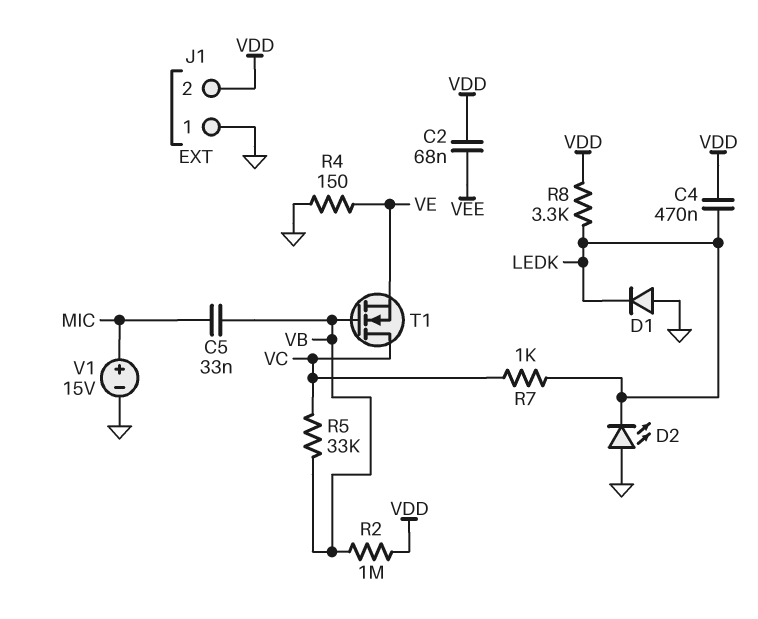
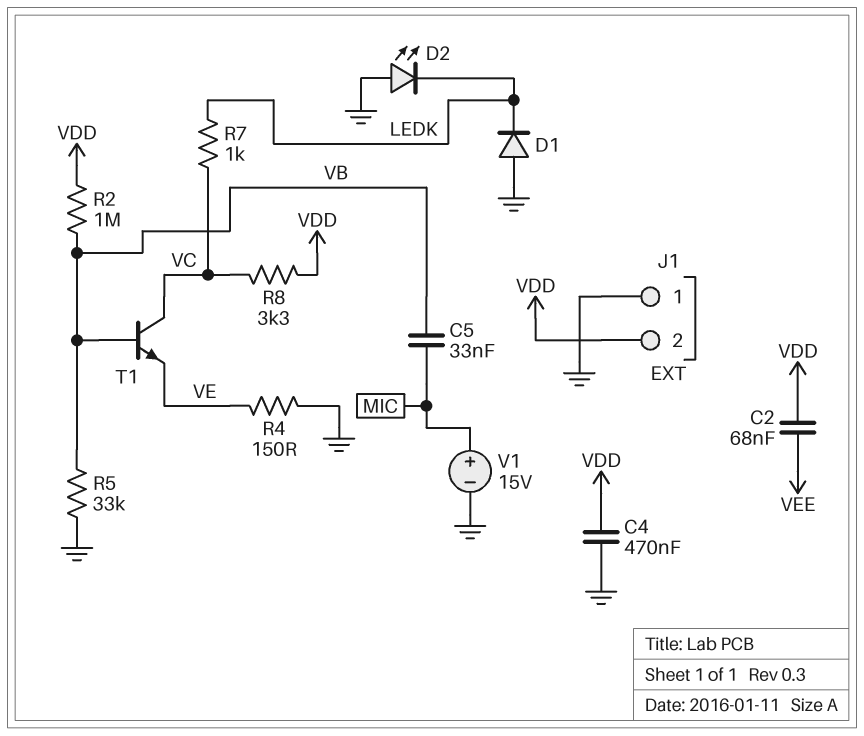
C4: 470nF (LEDK, VDD) -> 470nF (GND, VDD)
R5: 33k (VB, VC) -> 33k (GND, VB)
R8: 3.3k (LEDK, VDD) -> 3.3k (VC, VDD)
T1: NMOS (G VB, D VC, S VE) -> NPN (B VB, C VC, E VE)

